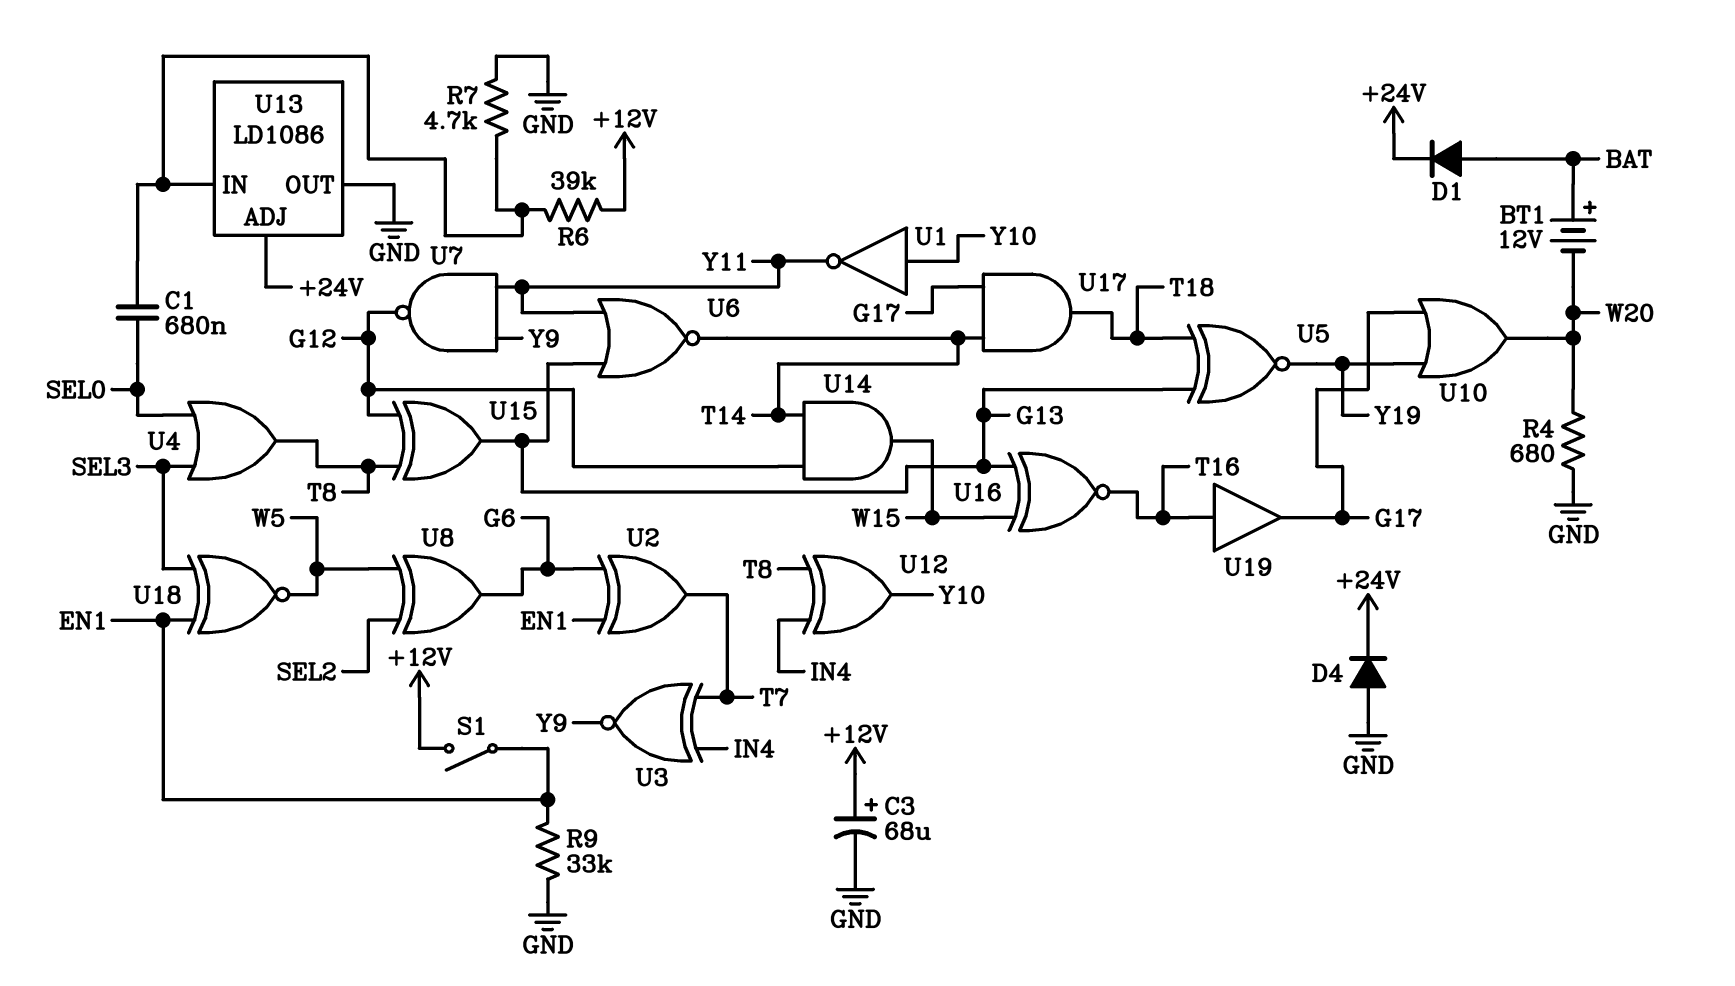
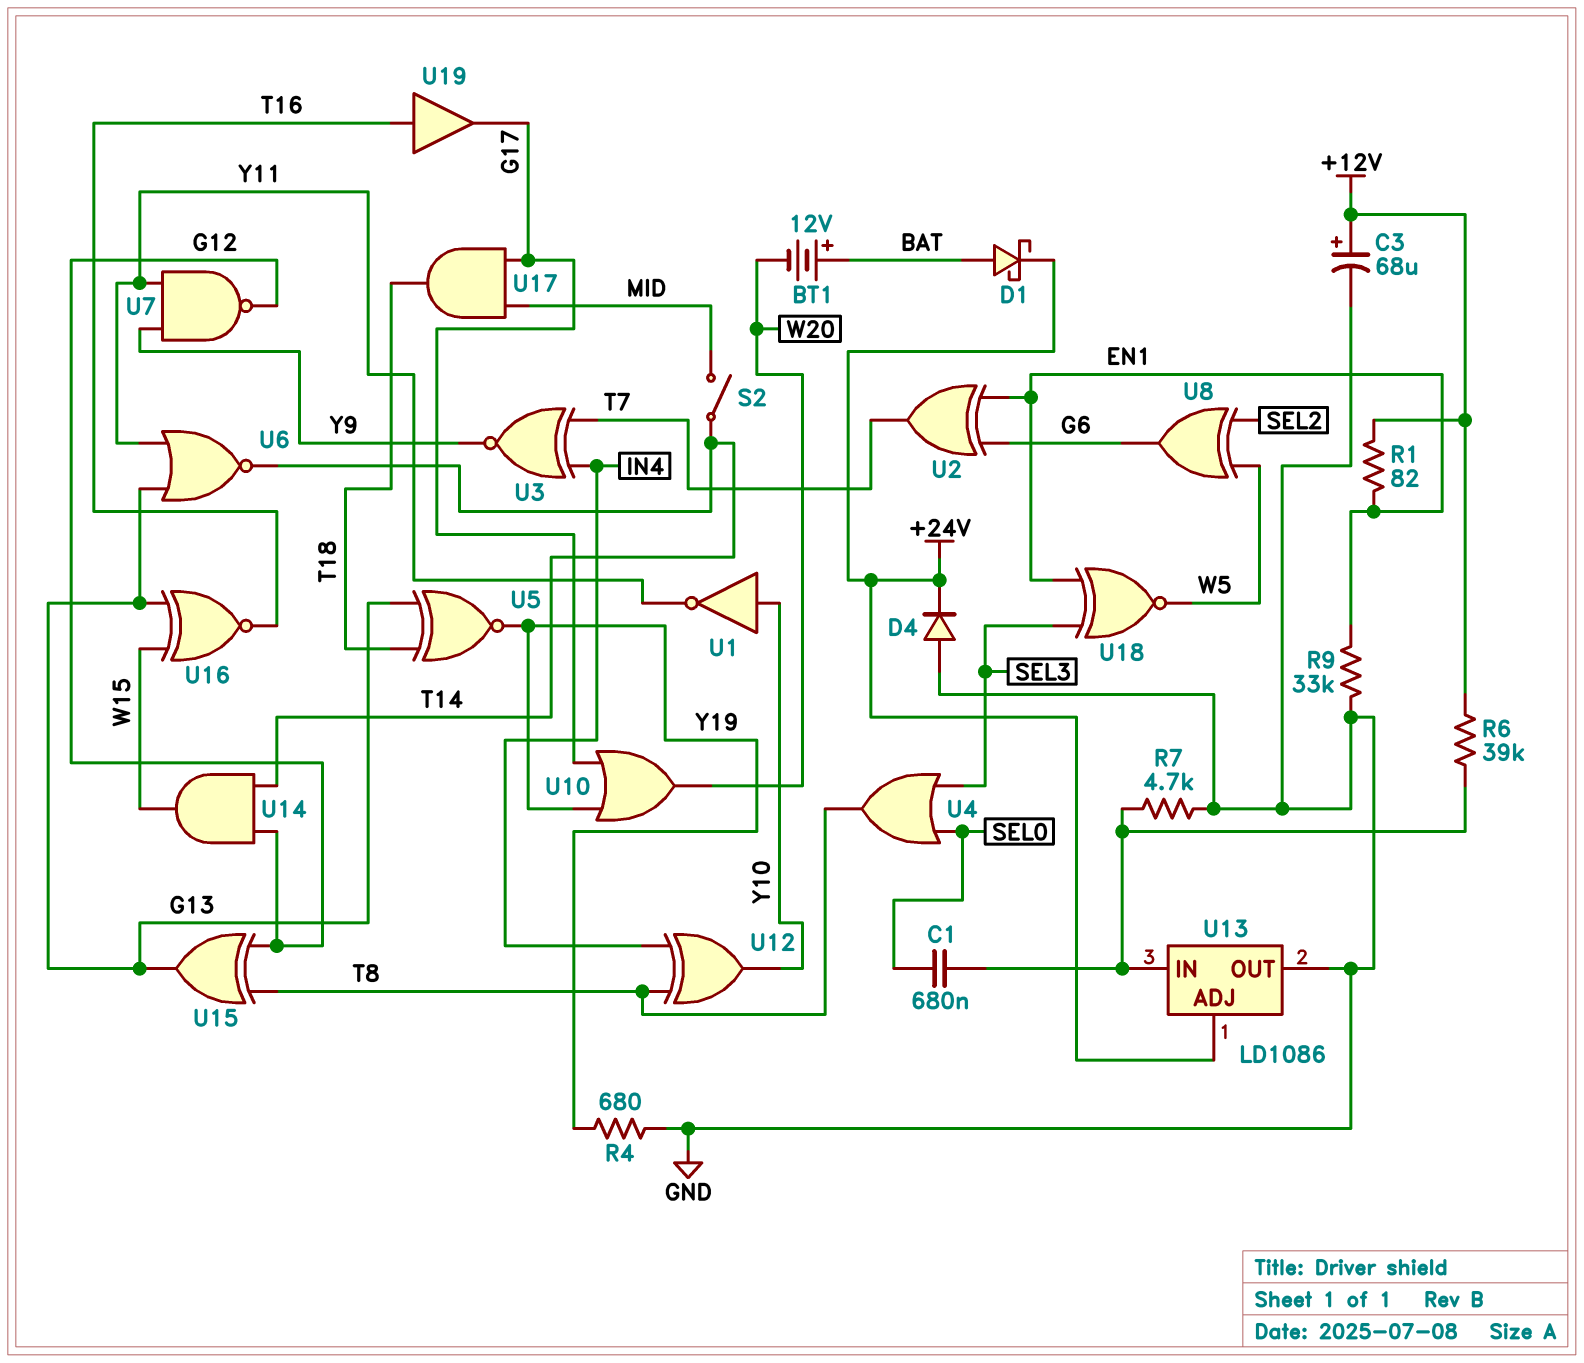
D1: diode (A BAT, K +24V) -> schottky (A BAT, K +24V)
R1: none -> 82 (+12V, EN1)
R4: 680 (GND, W20) -> 680 (GND, Y19)
S1: switch (+12V, EN1) -> none
S2: none -> switch (MID, T14)
U17: AND (in G17, in T14, out T18) -> AND (in G17, in MID, out T18)

